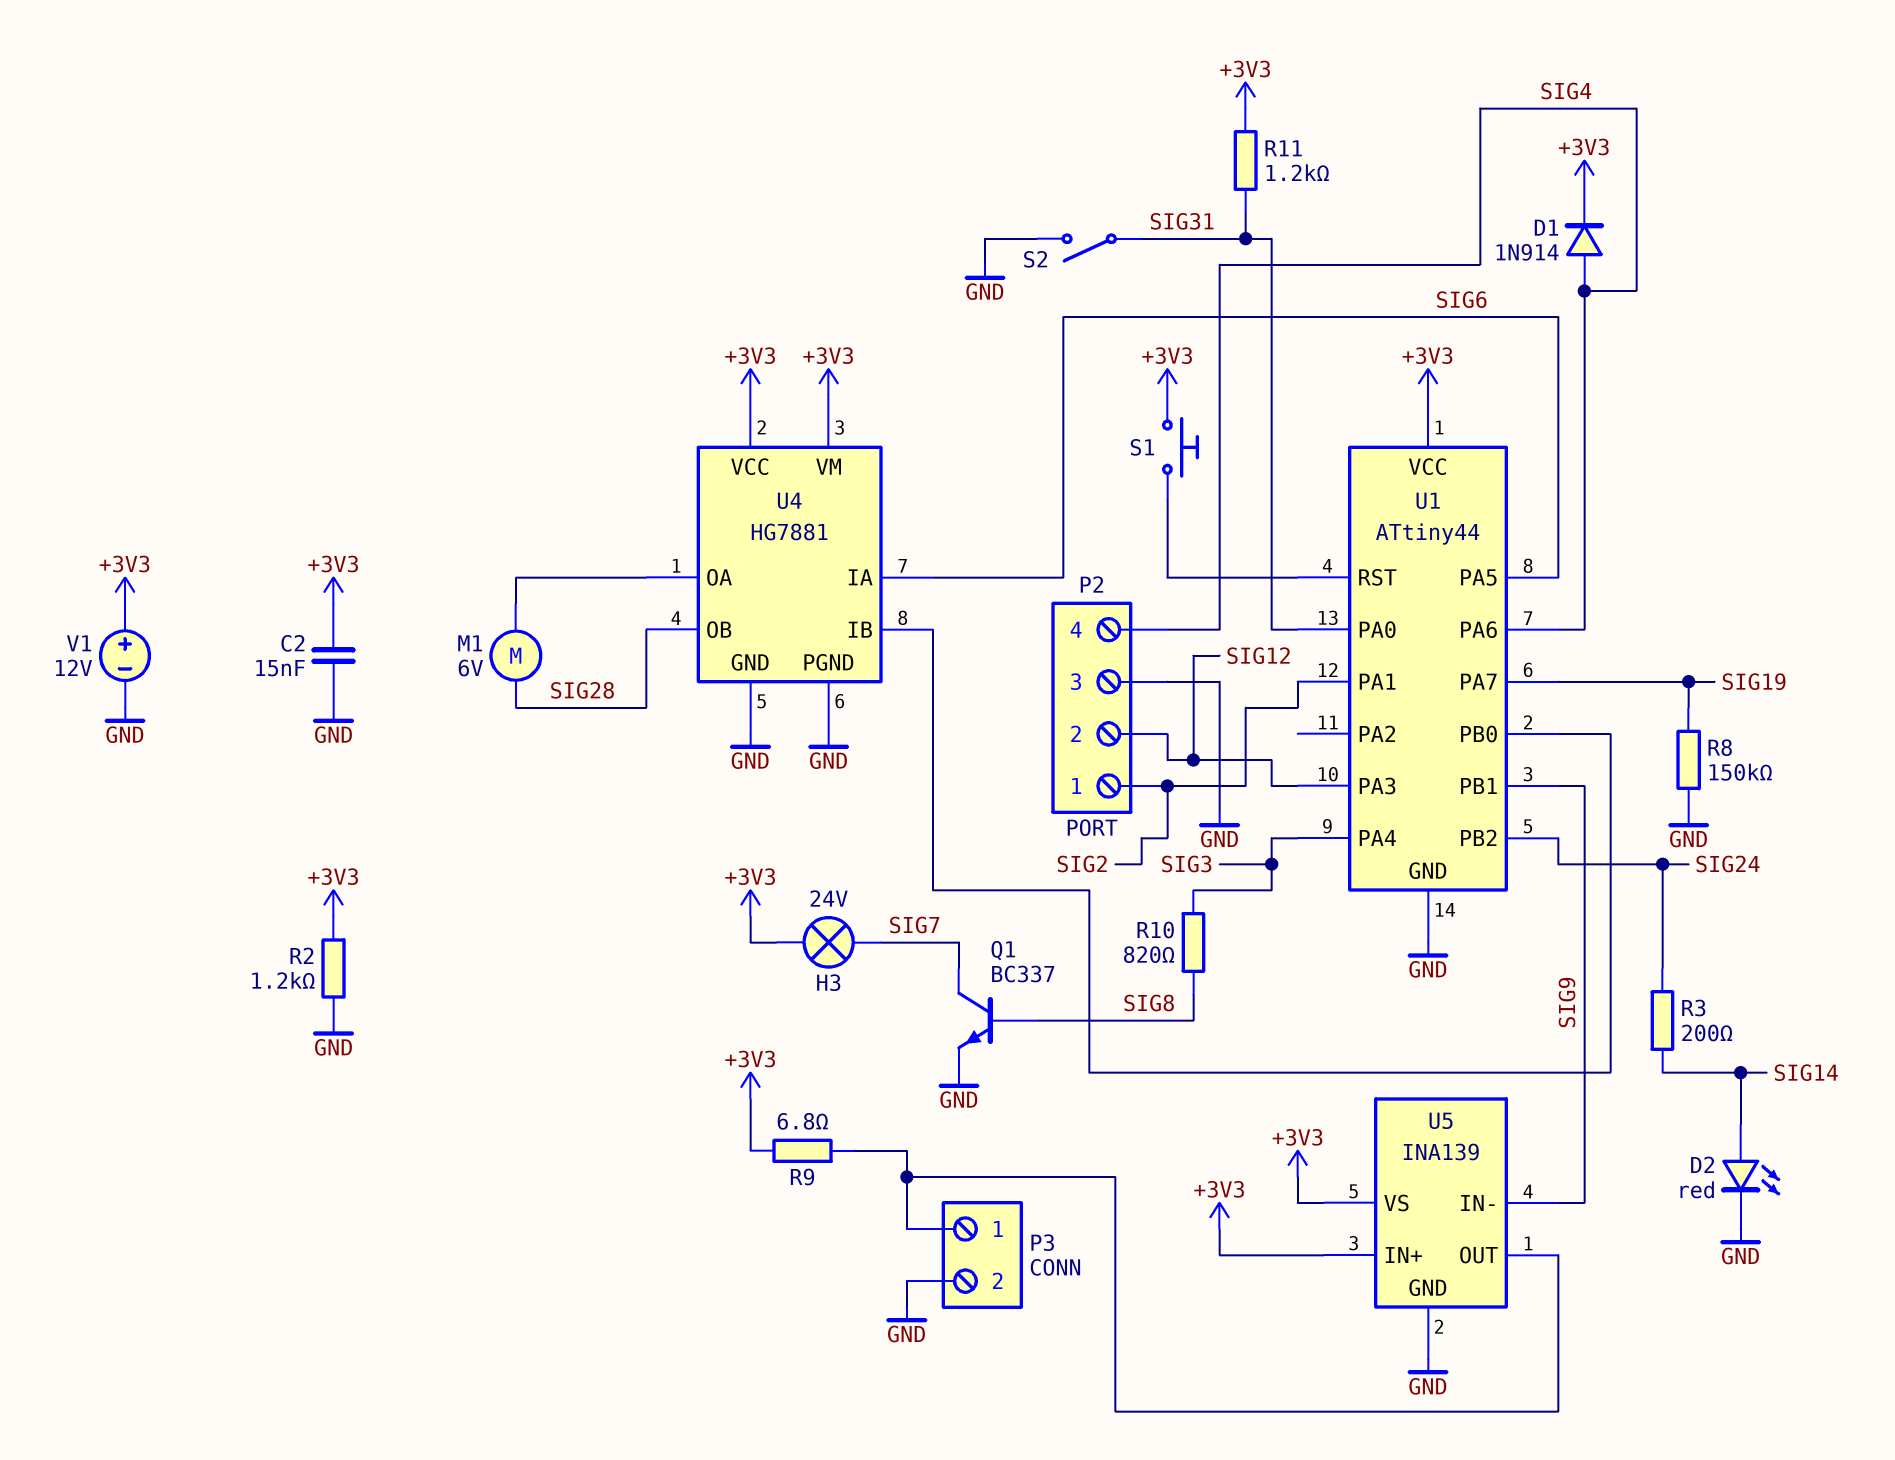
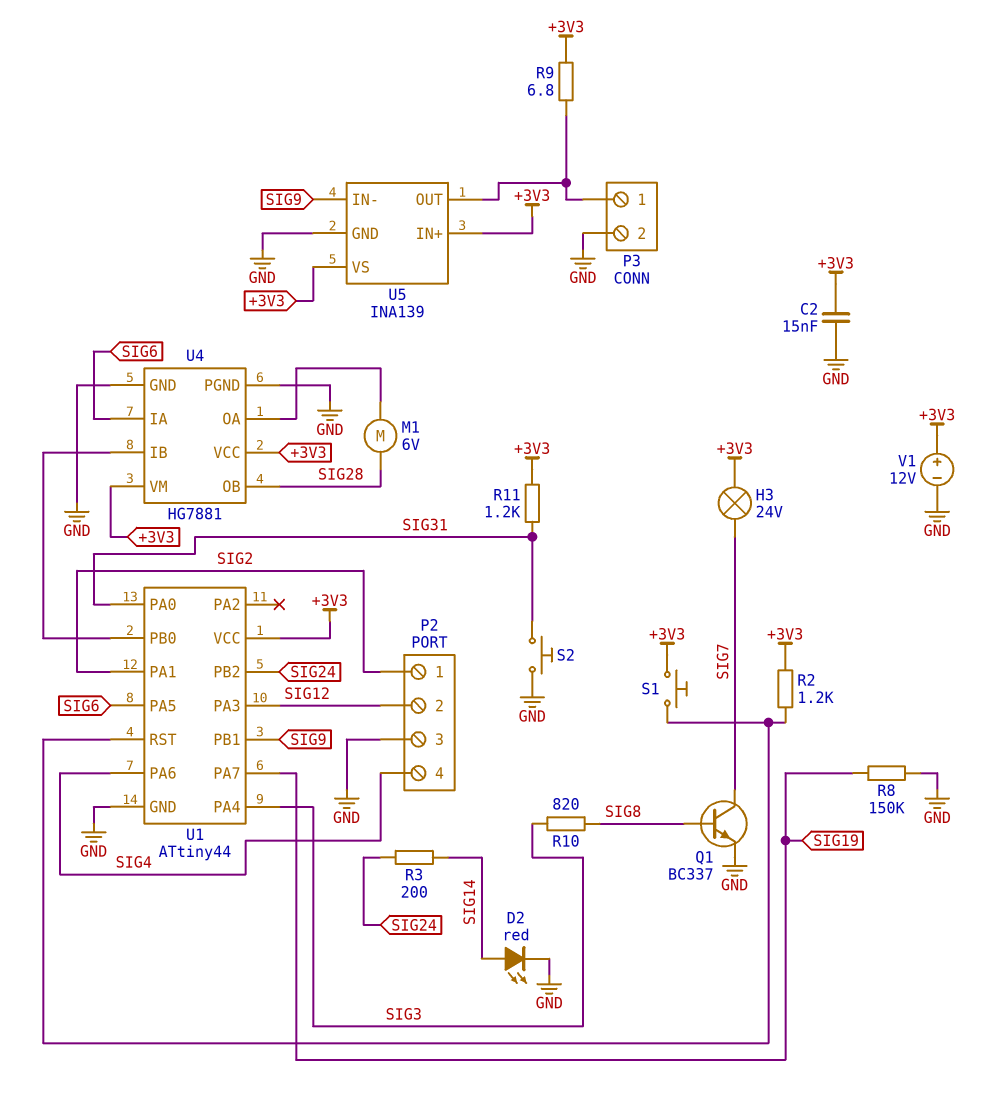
D1: diode 1N914 (A SIG4, K +3V3) -> none
R2: 1.2k (+3V3, GND) -> 1.2k (+3V3, U1/RST)
S2: switch (GND, SIG31) -> button (GND, SIG31)

